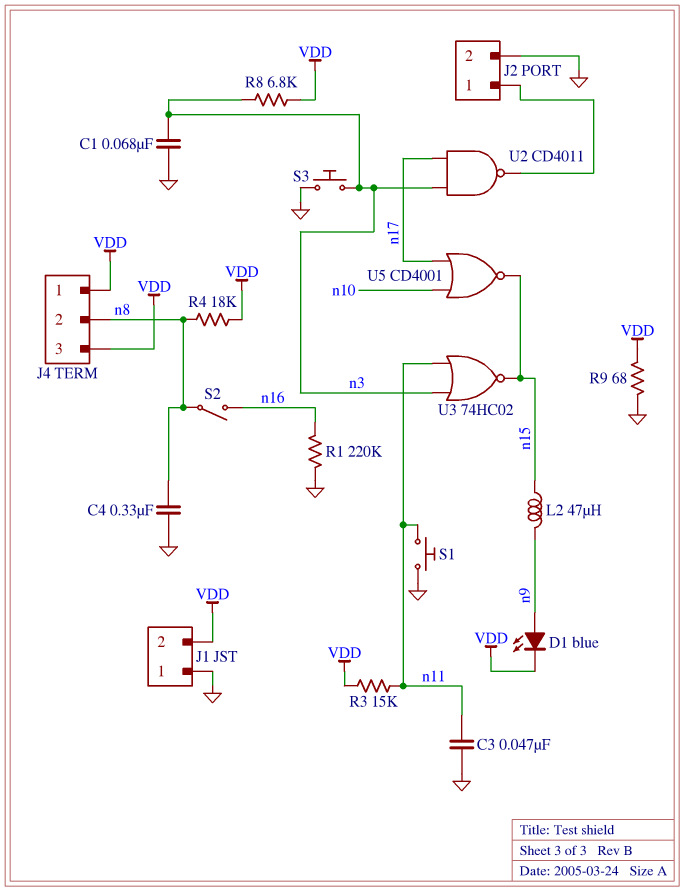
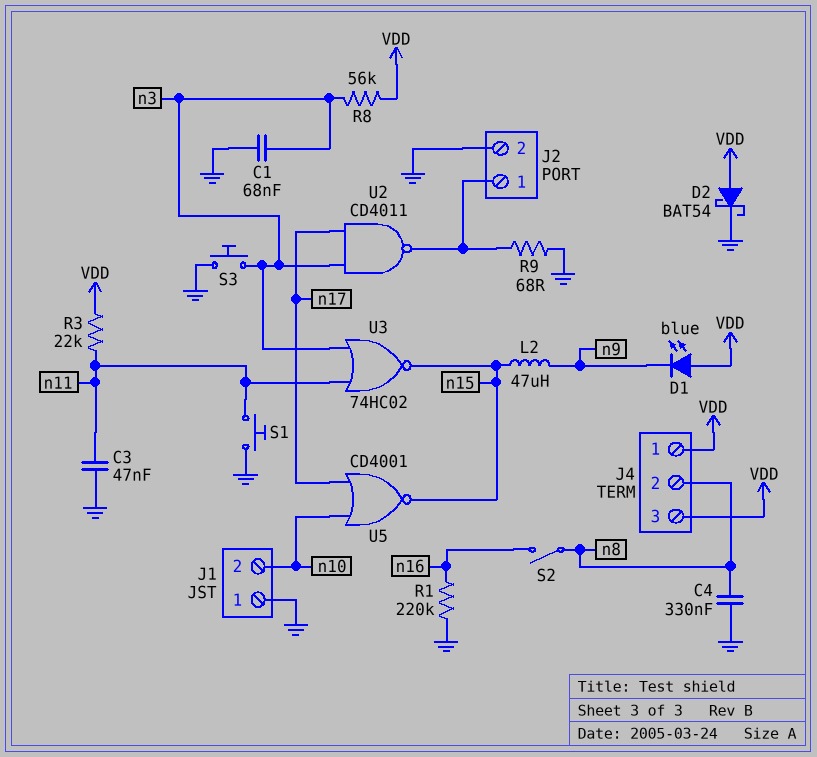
D1: LED blue (A n9, K VDD) -> LED blue (A VDD, K n9)
D2: none -> schottky BAT54 (A VDD, K GND)
J1 pin 2: VDD -> n10
R3: 15k (VDD, n11) -> 22k (VDD, n11)
R4: 18k (VDD, n8) -> none
R8: 6.8k (VDD, n3) -> 56k (VDD, n3)
R9: 68 (GND, VDD) -> 68 (GND, J2/1)

